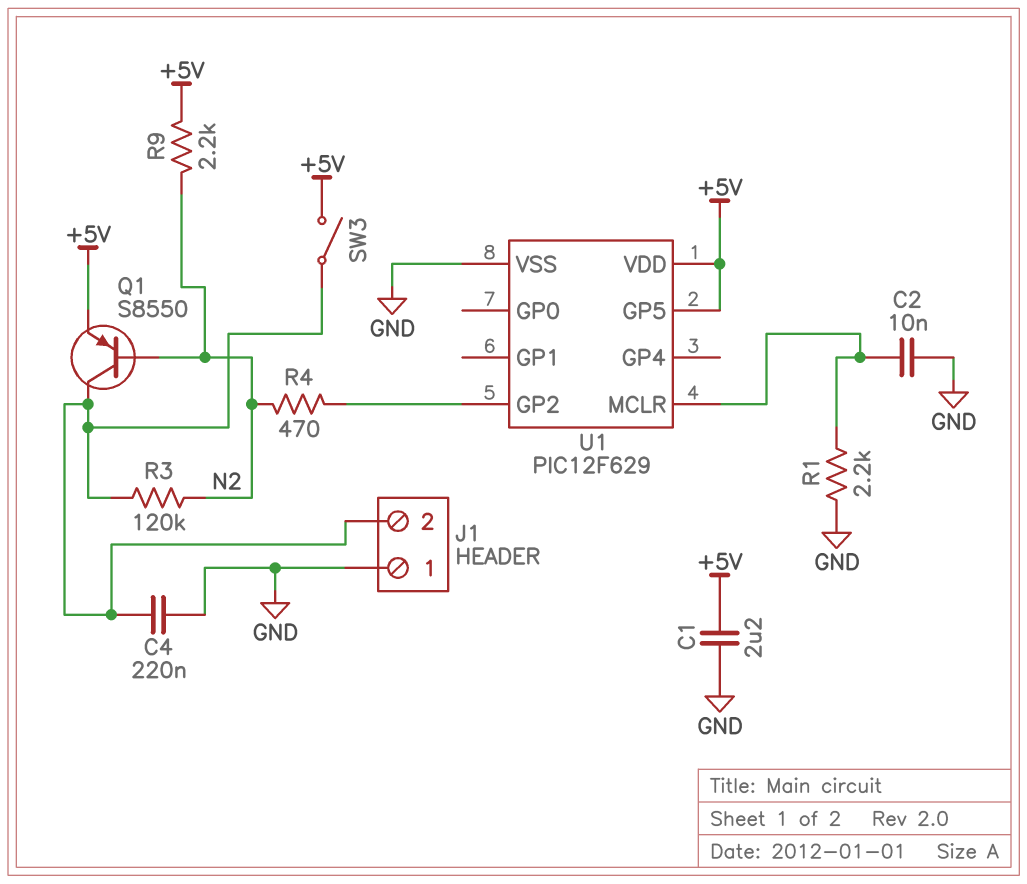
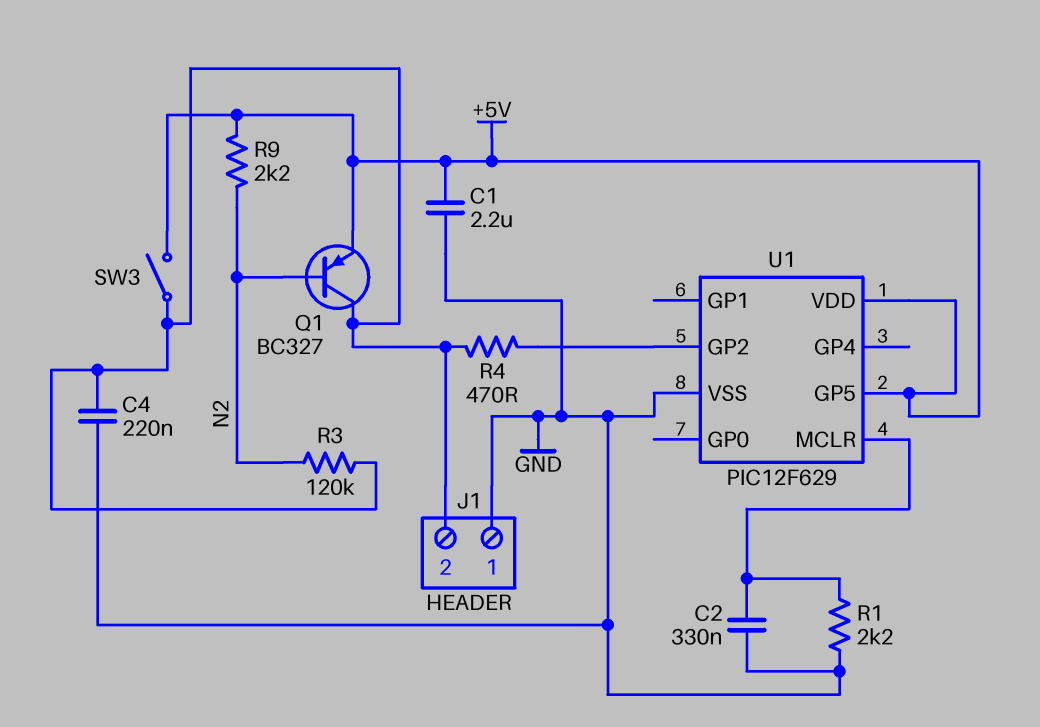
C2: 10nF (GND, U1/MCLR) -> 330nF (GND, U1/MCLR)
Q1: PNP S8550 (B N2, C J1/2, E +5V) -> PNP BC327 (B N2, C J1/2, E +5V)
R4: 470 (N2, U1/GP2) -> 470 (J1/2, U1/GP2)

